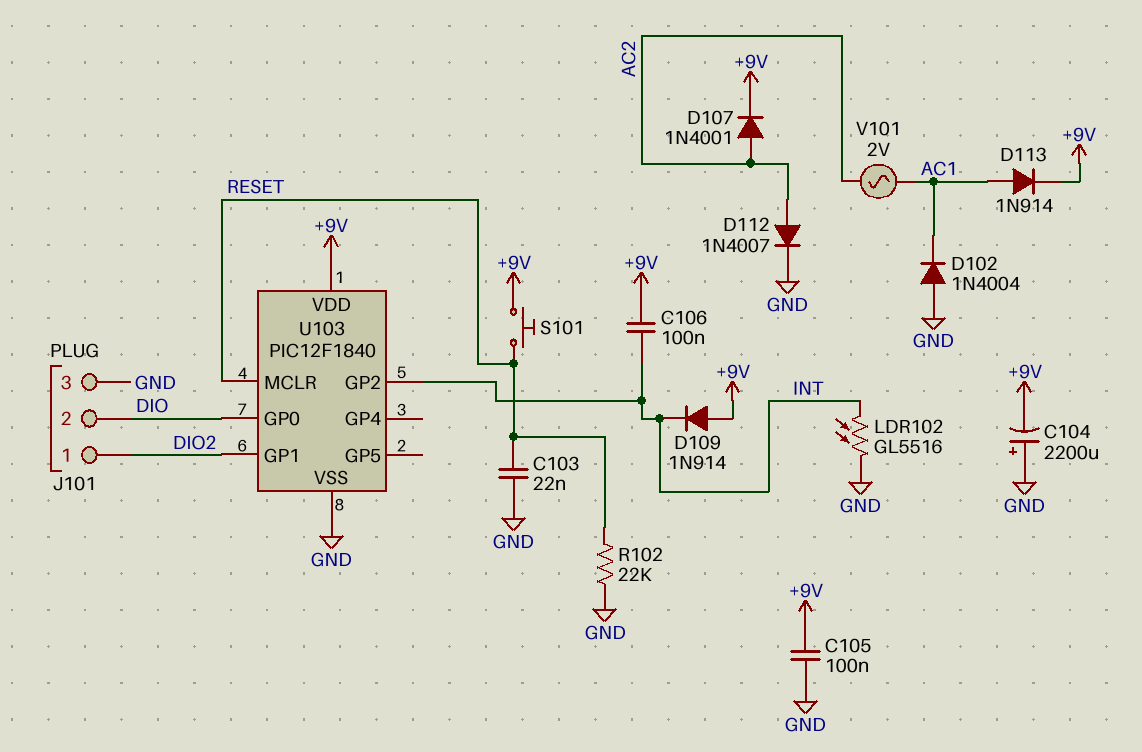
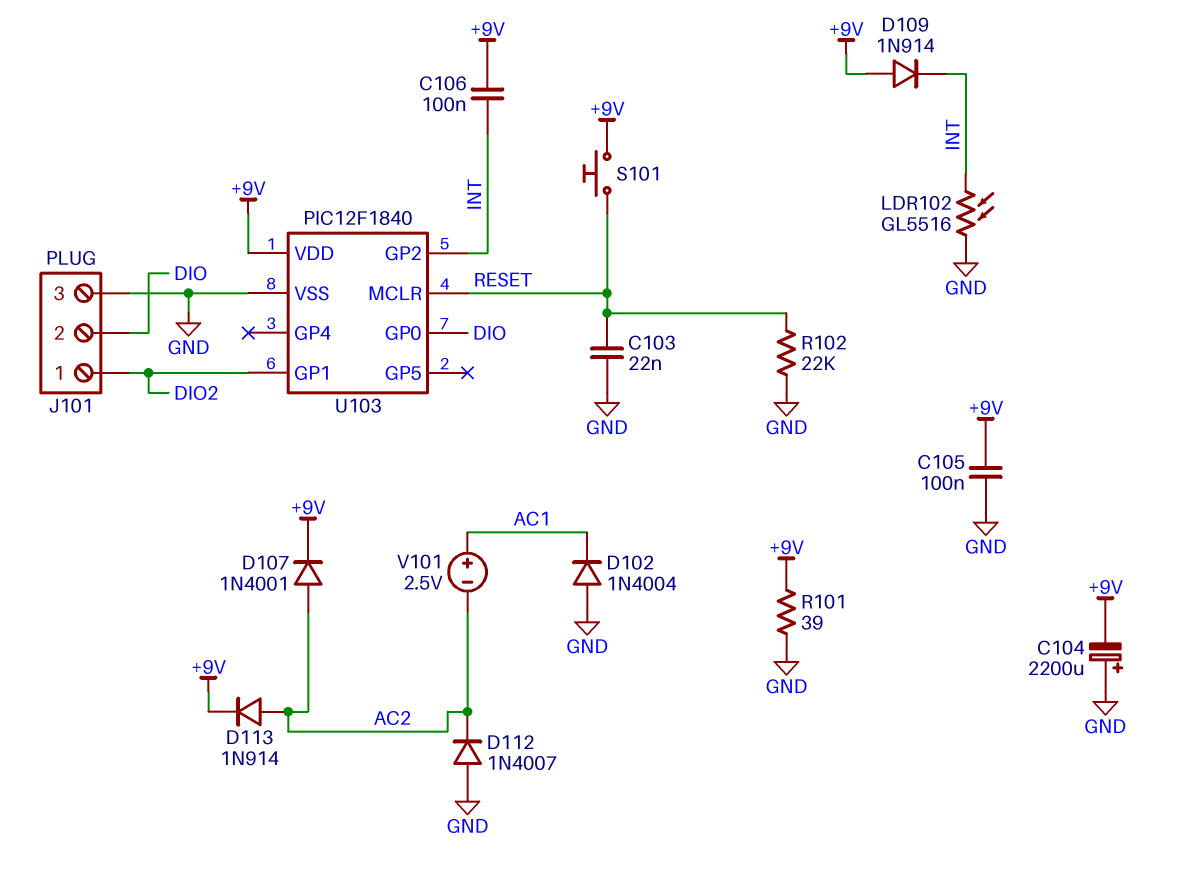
D112: diode 1N4007 (A AC2, K GND) -> diode 1N4007 (A GND, K AC2)
D113: diode 1N914 (A AC1, K +9V) -> diode 1N914 (A AC2, K +9V)
R101: none -> 39 (+9V, GND)
V101: AC 2V (AC1, AC2) -> 2.5V (plus AC1, minus AC2)

